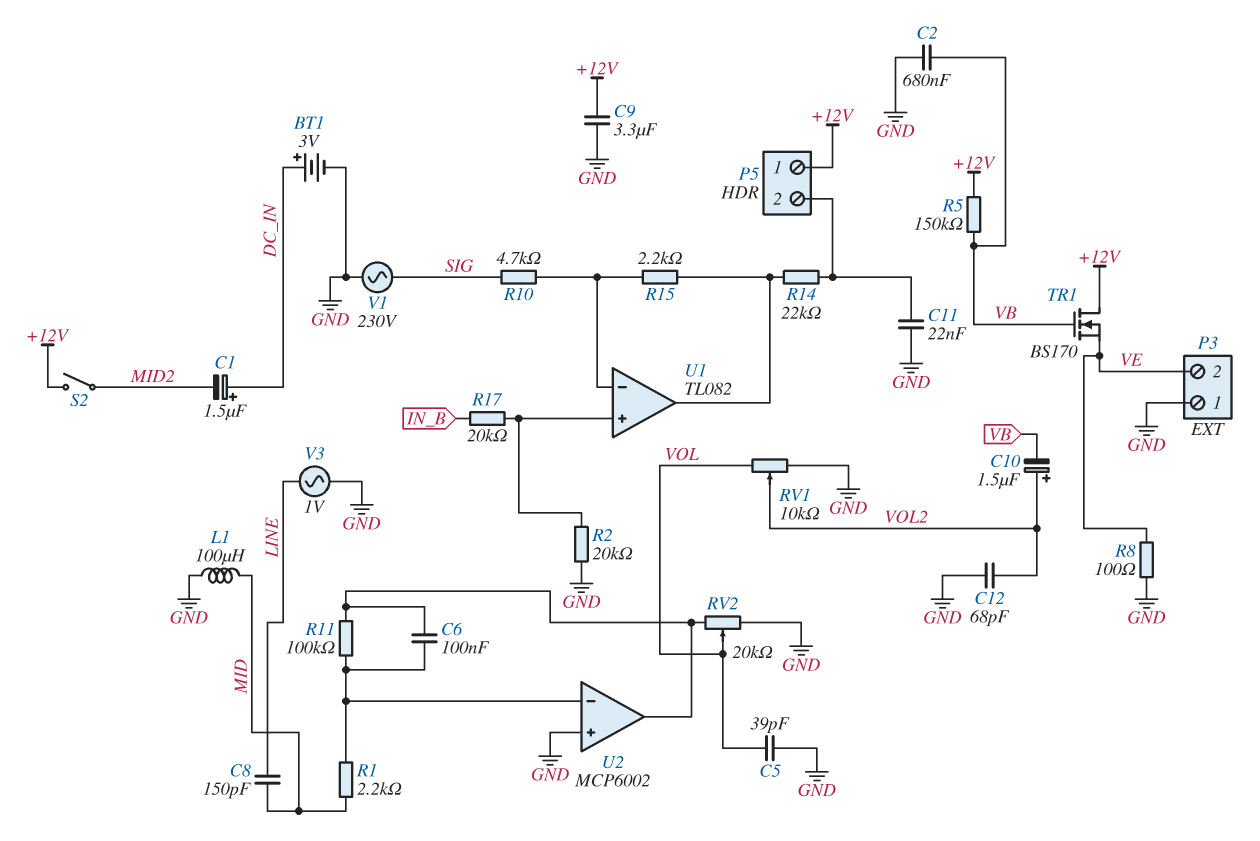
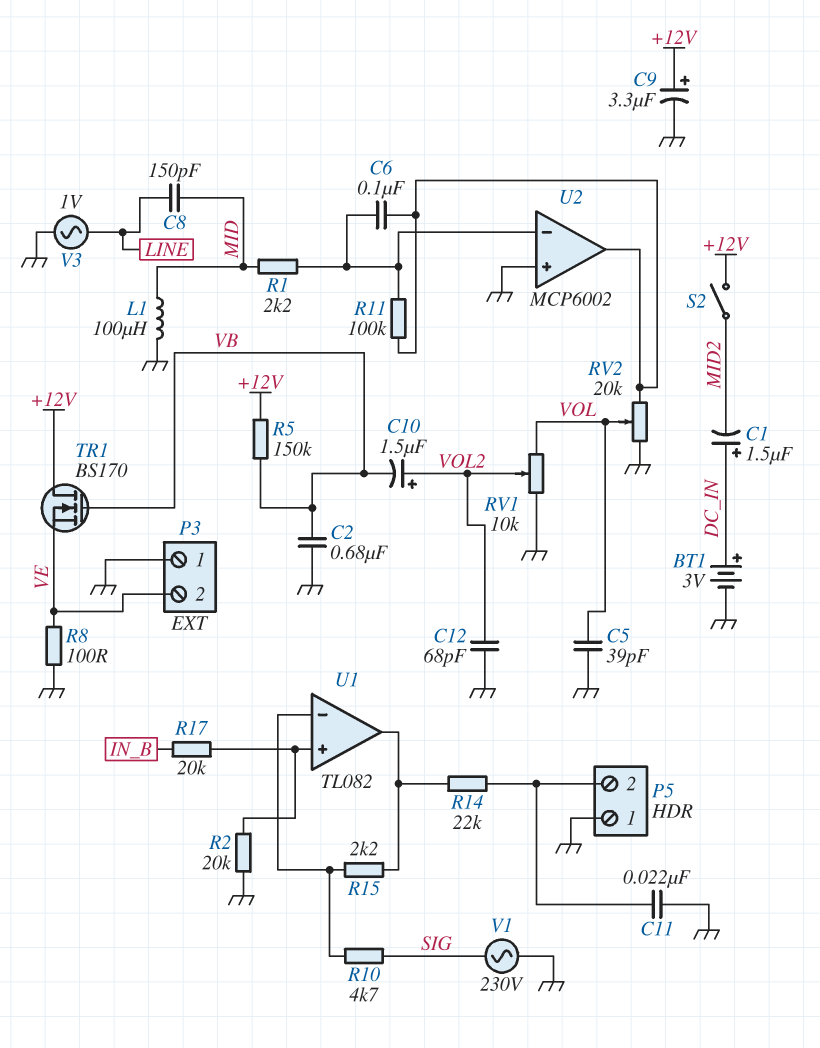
C9: 3.3uF (+12V, GND) -> 3.3uF (plus +12V, minus GND)
P5 pin 1: +12V -> GND

